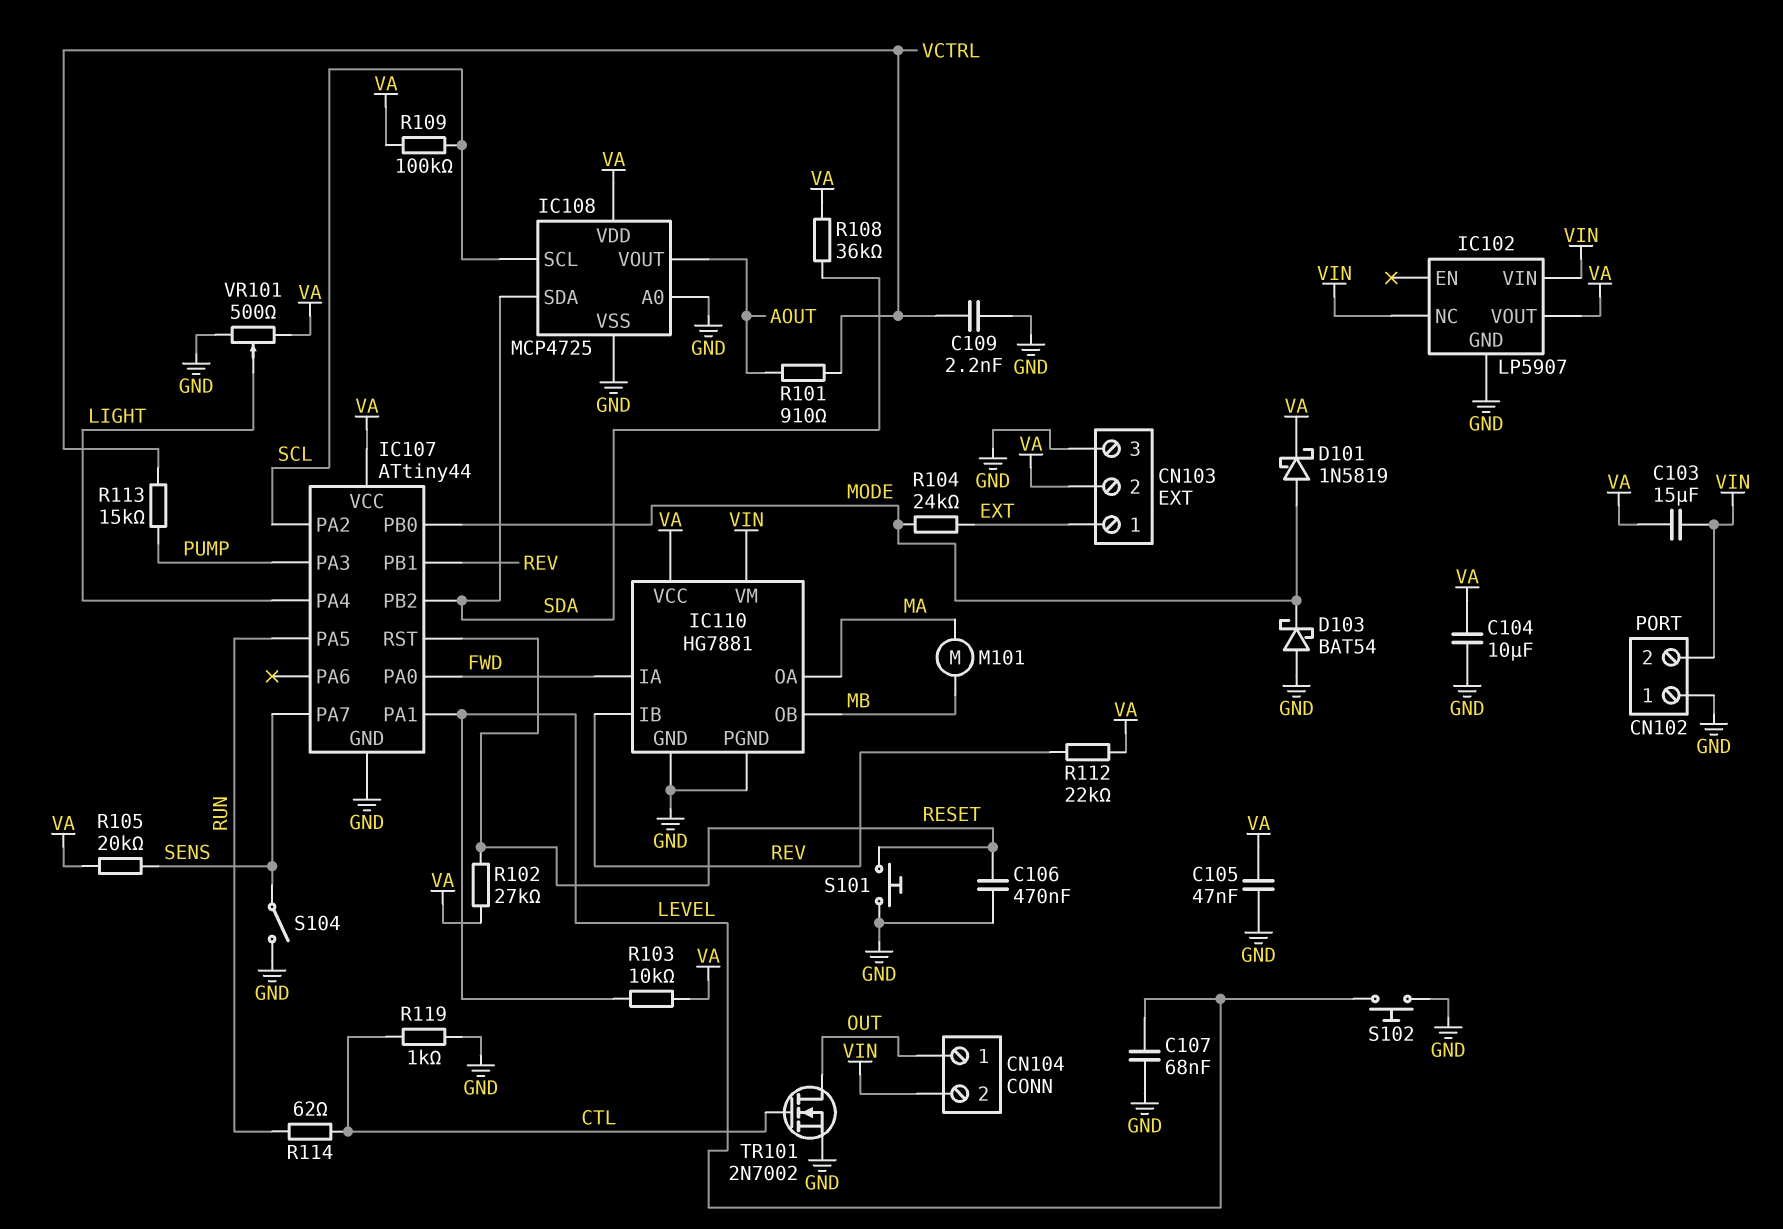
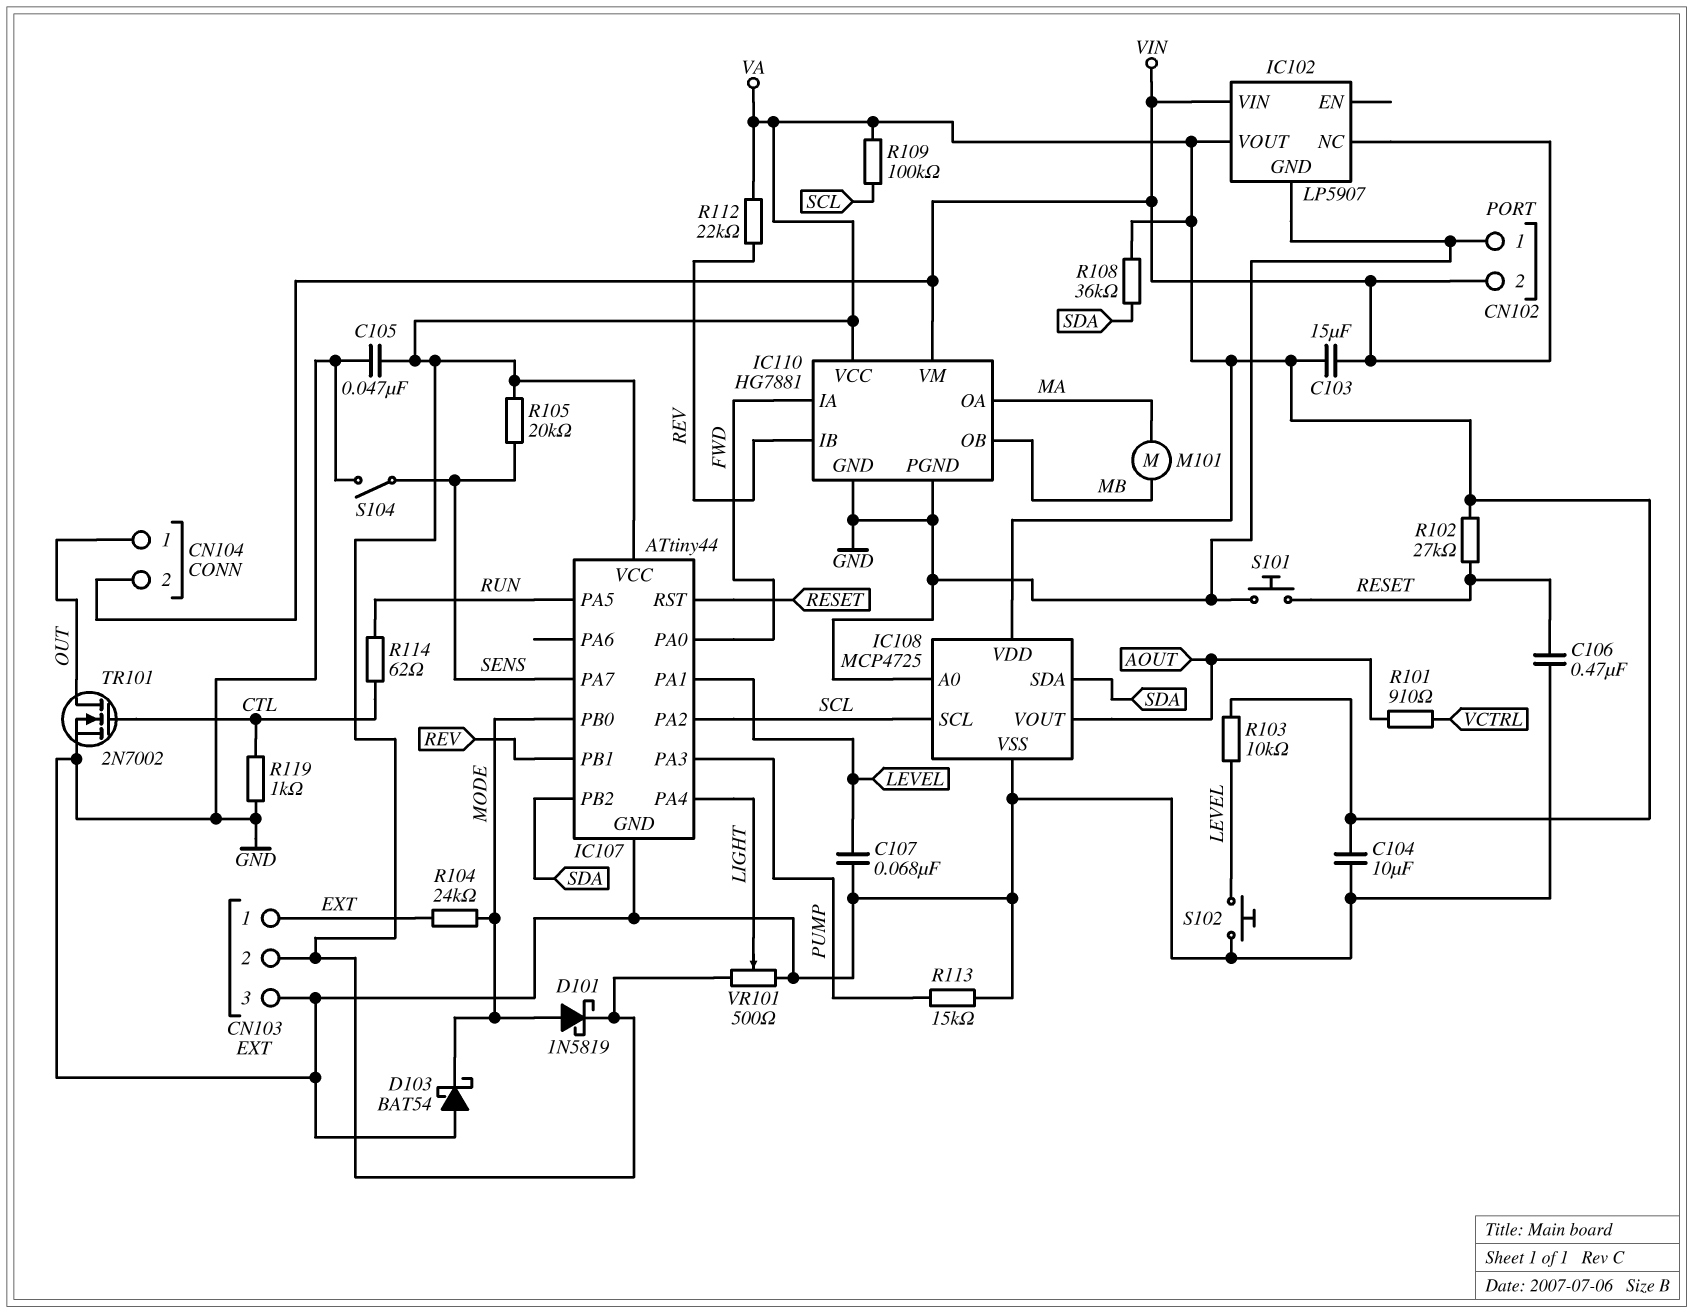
C109: 2.2nF (GND, VCTRL) -> none
R113: 15k (PUMP, VCTRL) -> 15k (GND, PUMP)

